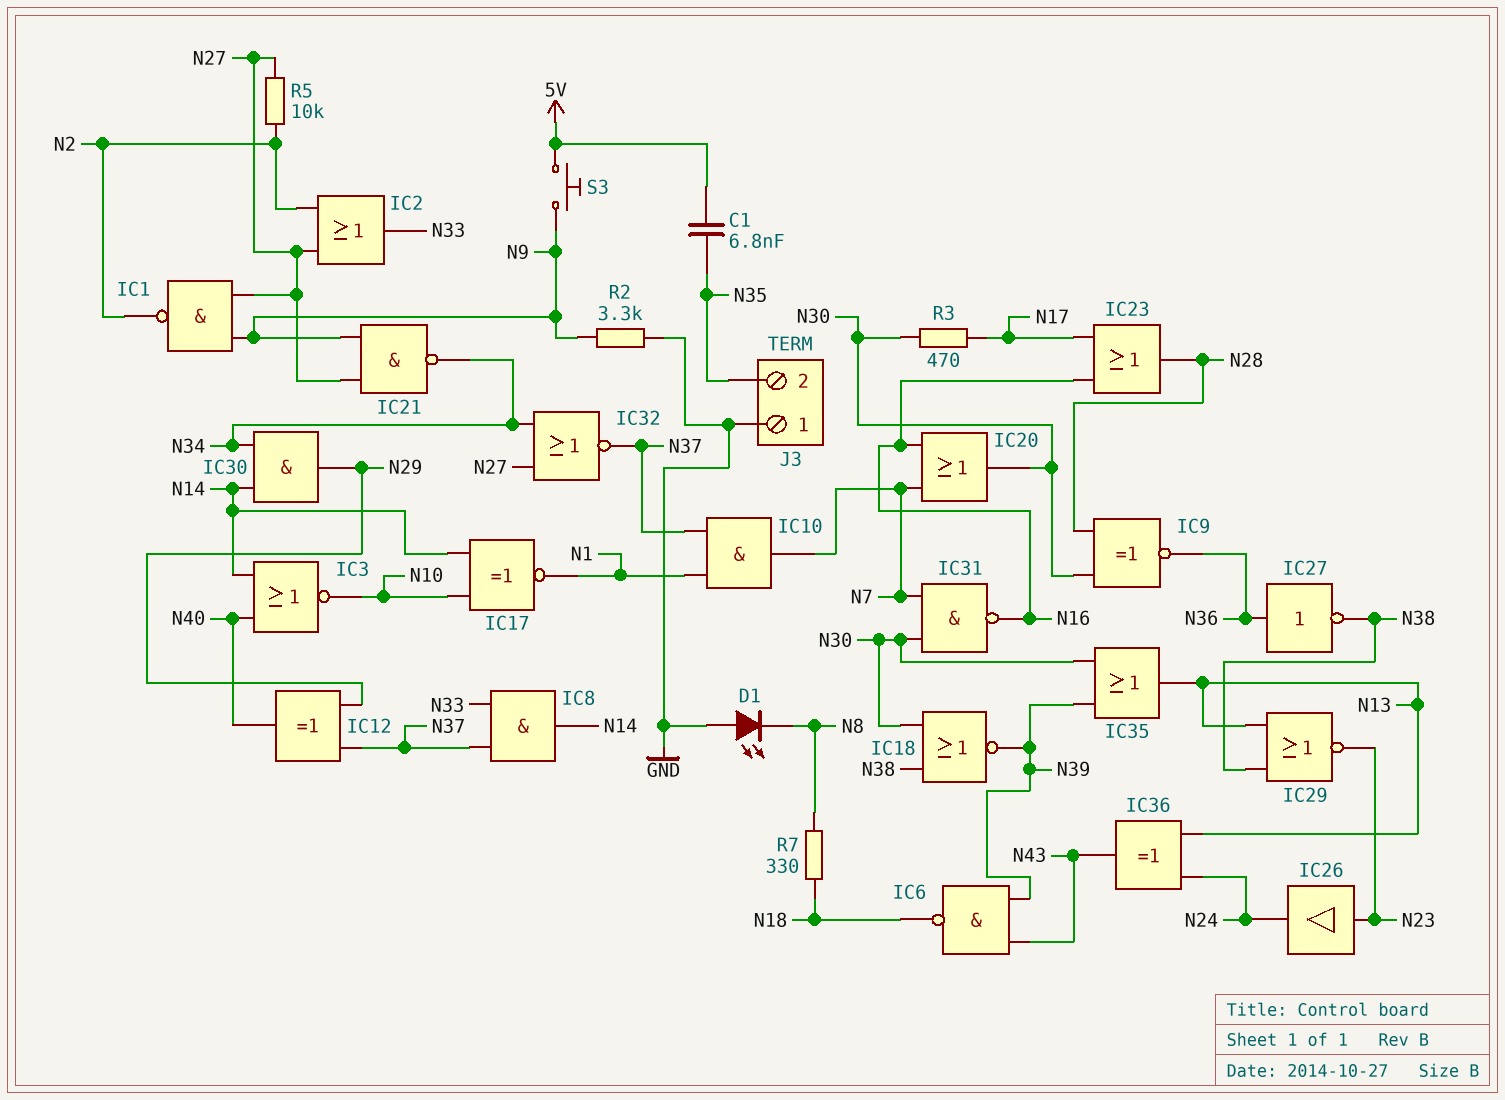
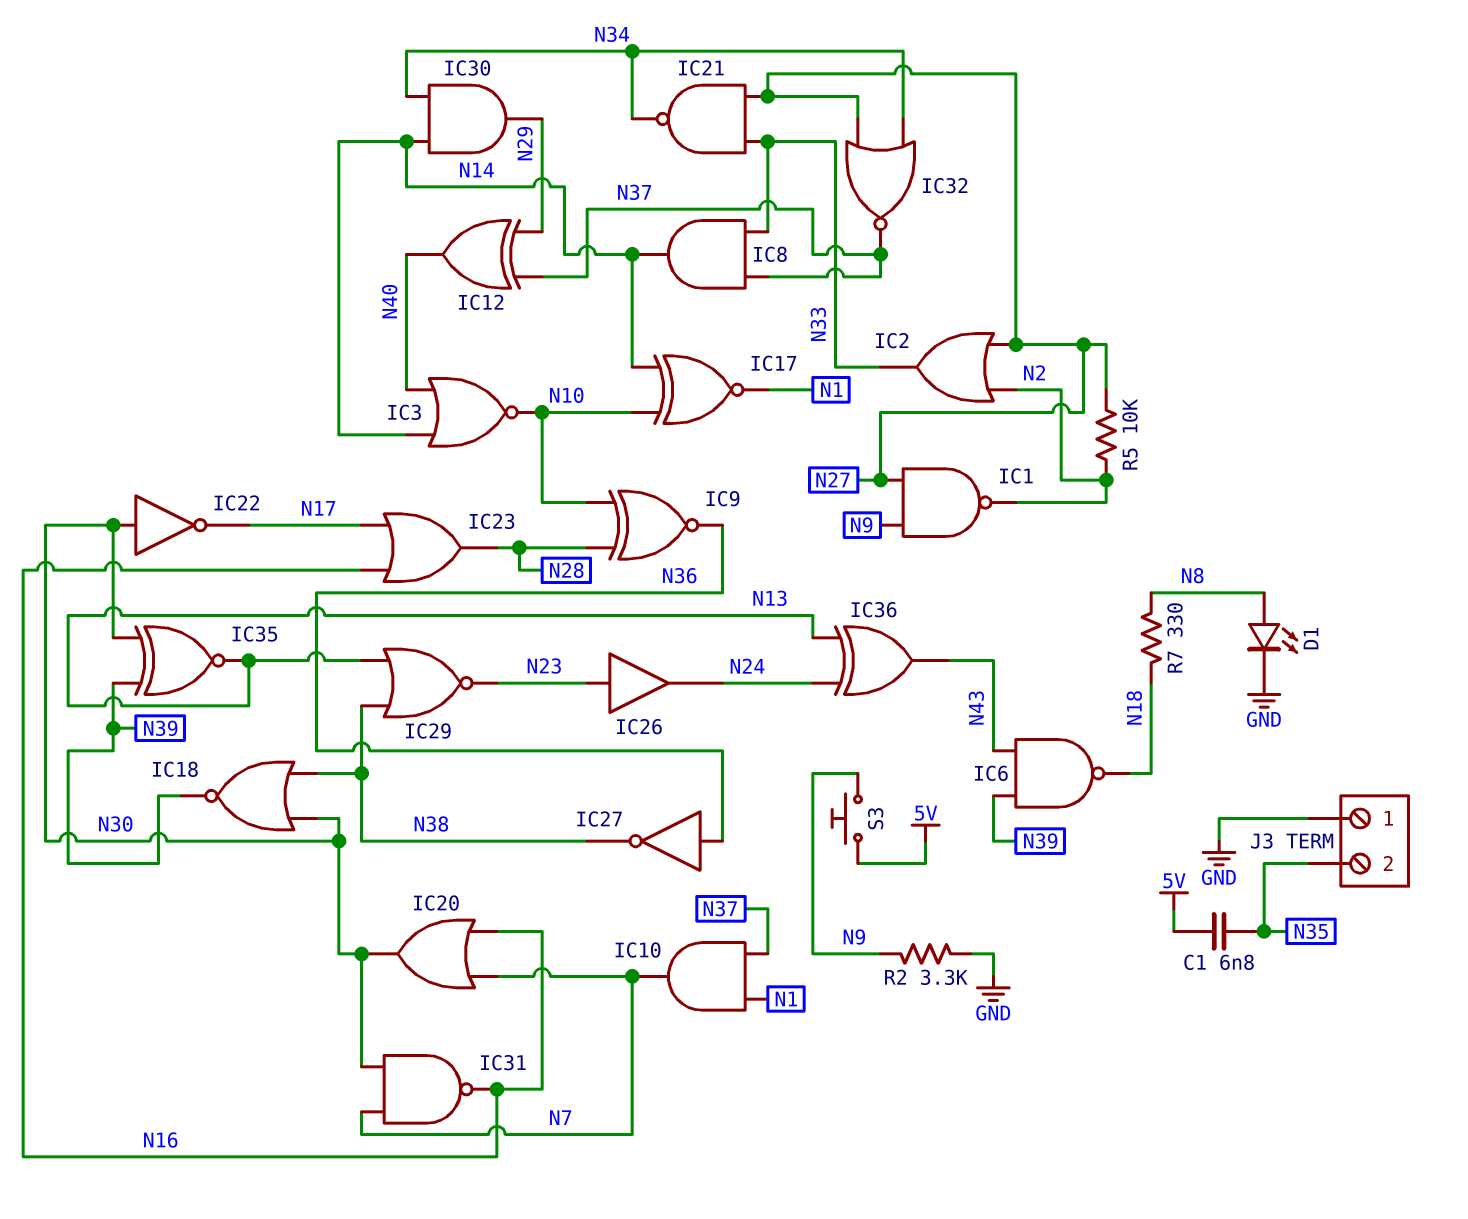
D1: LED (A GND, K N8) -> LED (A N8, K GND)
IC9: XNOR (in N28, in N30, out N36) -> XNOR (in N10, in N28, out N36)
IC21: NAND (in N9, in N27, out N34) -> NAND (in N27, in N33, out N34)
IC22: none -> NOT (in N30, out N17)
IC35: OR (in N30, in N39, out N13) -> XNOR (in N30, in N39, out N13)
R3: 470 (N17, N30) -> none

